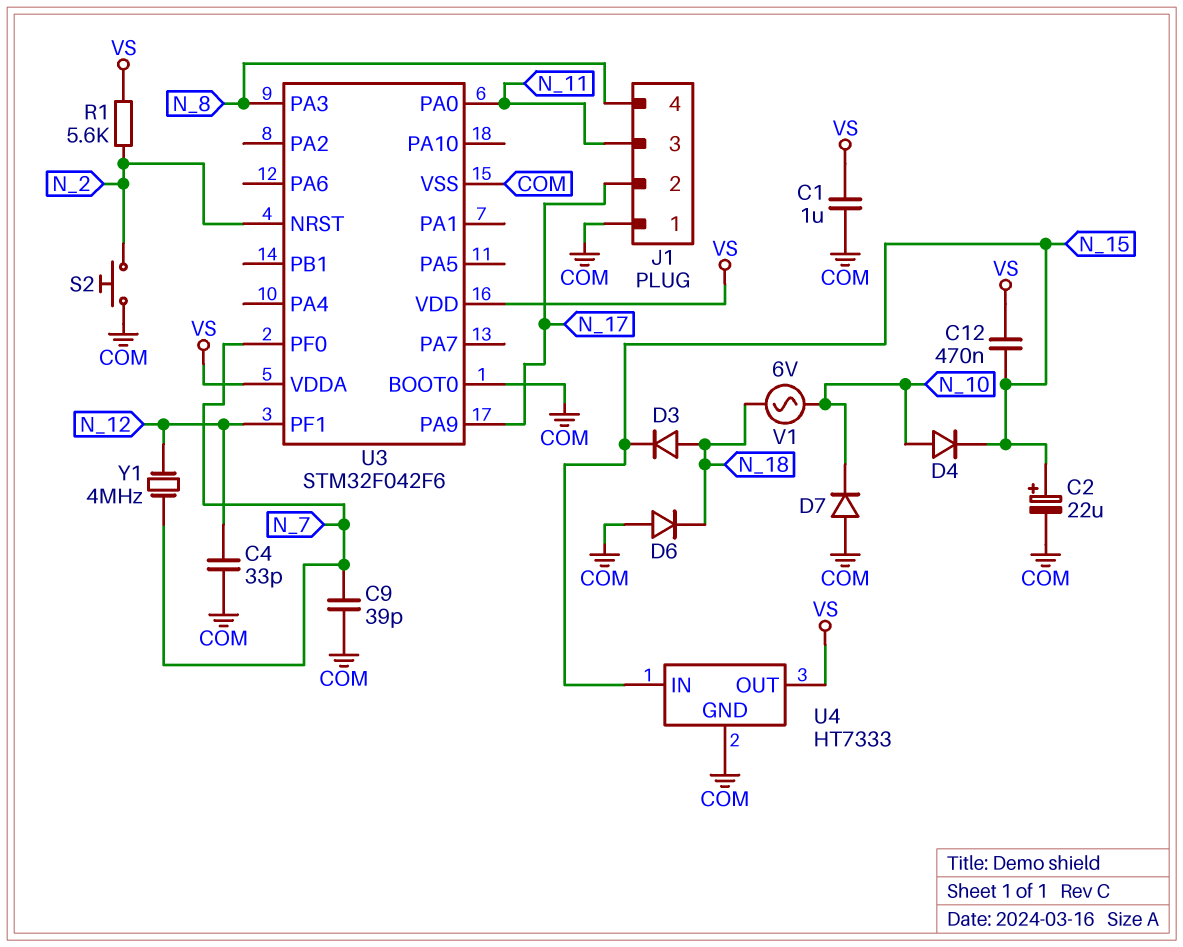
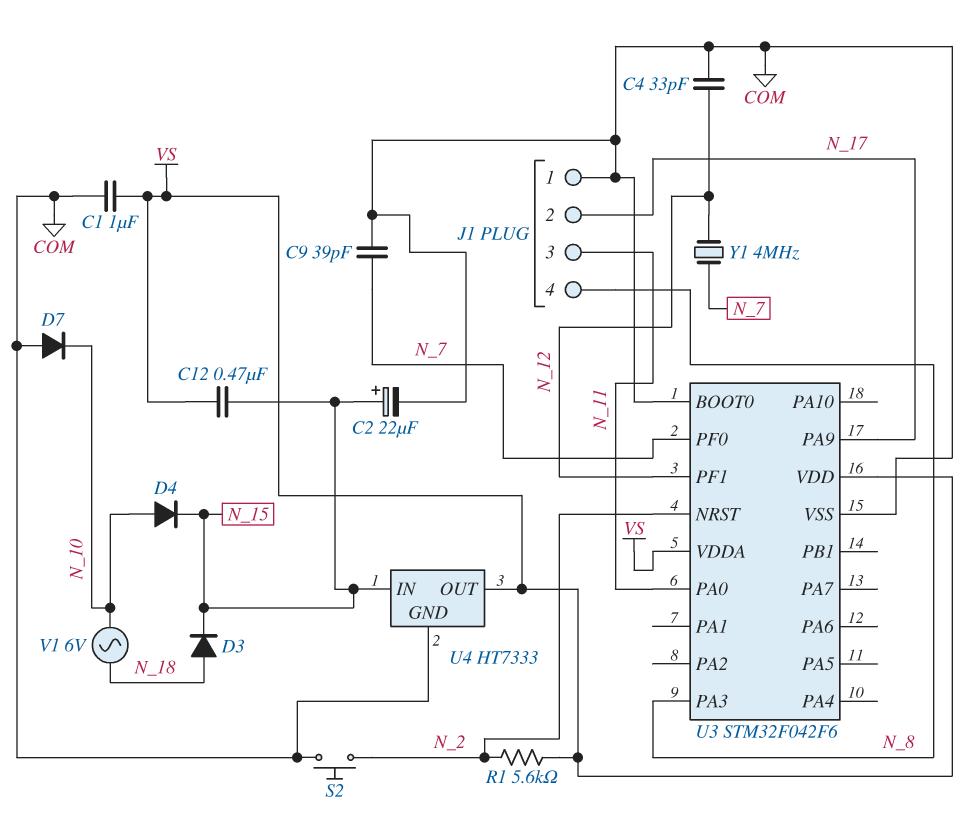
D6: diode (A COM, K N_18) -> none

